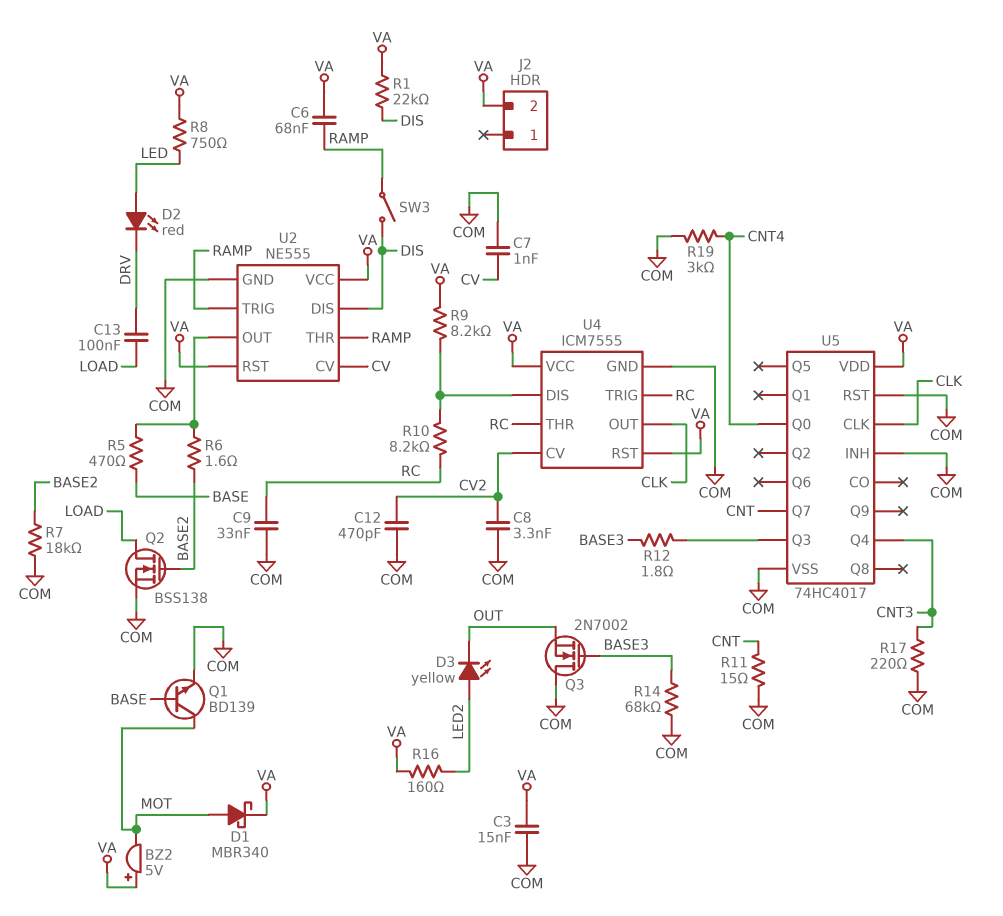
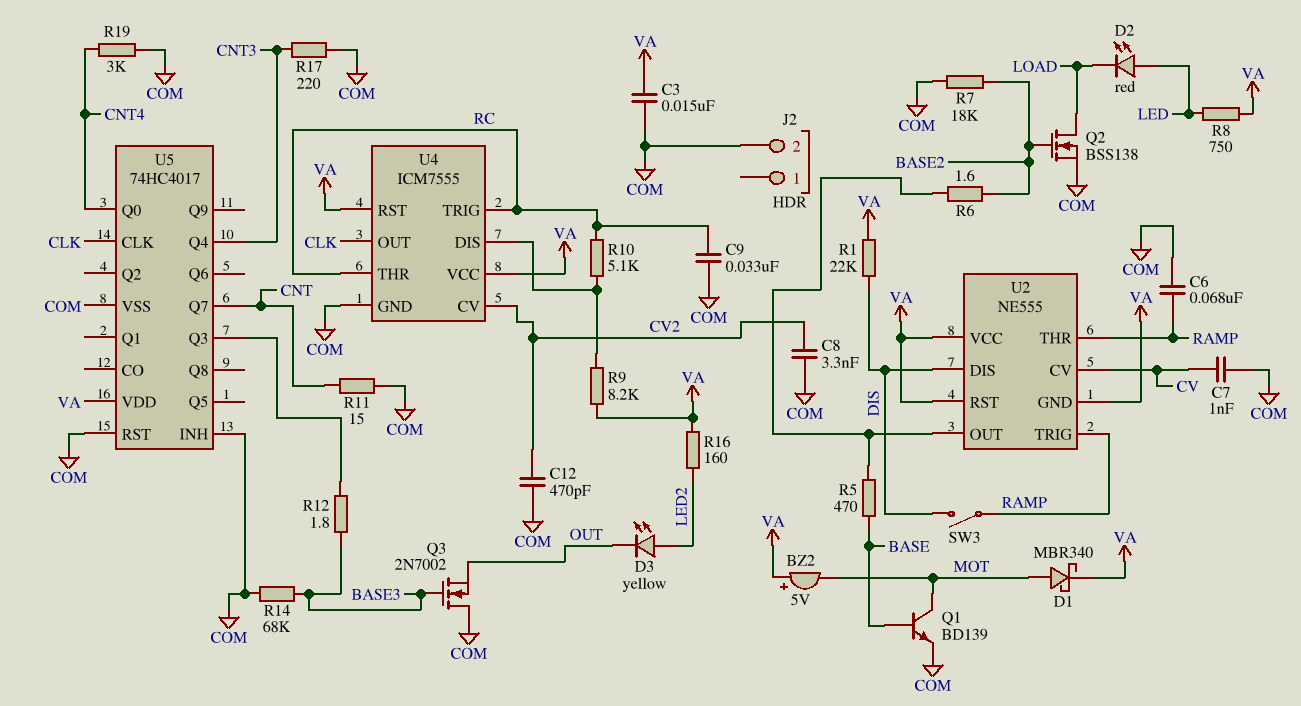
C6: 68nF (RAMP, VA) -> 68nF (COM, RAMP)
C13: 100nF (DRV, LOAD) -> none
D2: LED red (A LED, K DRV) -> LED red (A LED, K LOAD)
J2 pin 2: VA -> COM
R10: 8.2k (RC, U4/DIS) -> 5.1k (RC, U4/DIS)
U2 pin GND: COM -> VA

